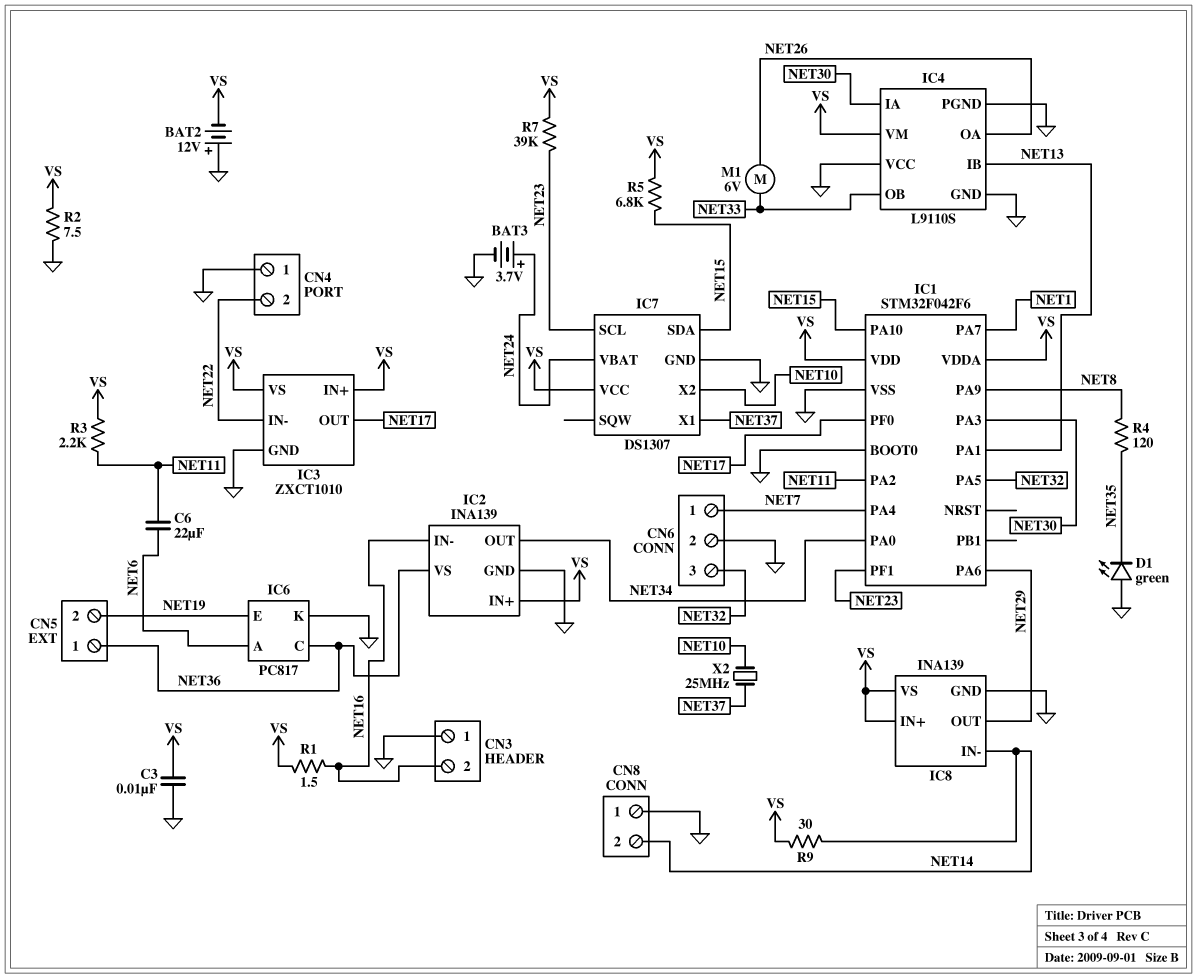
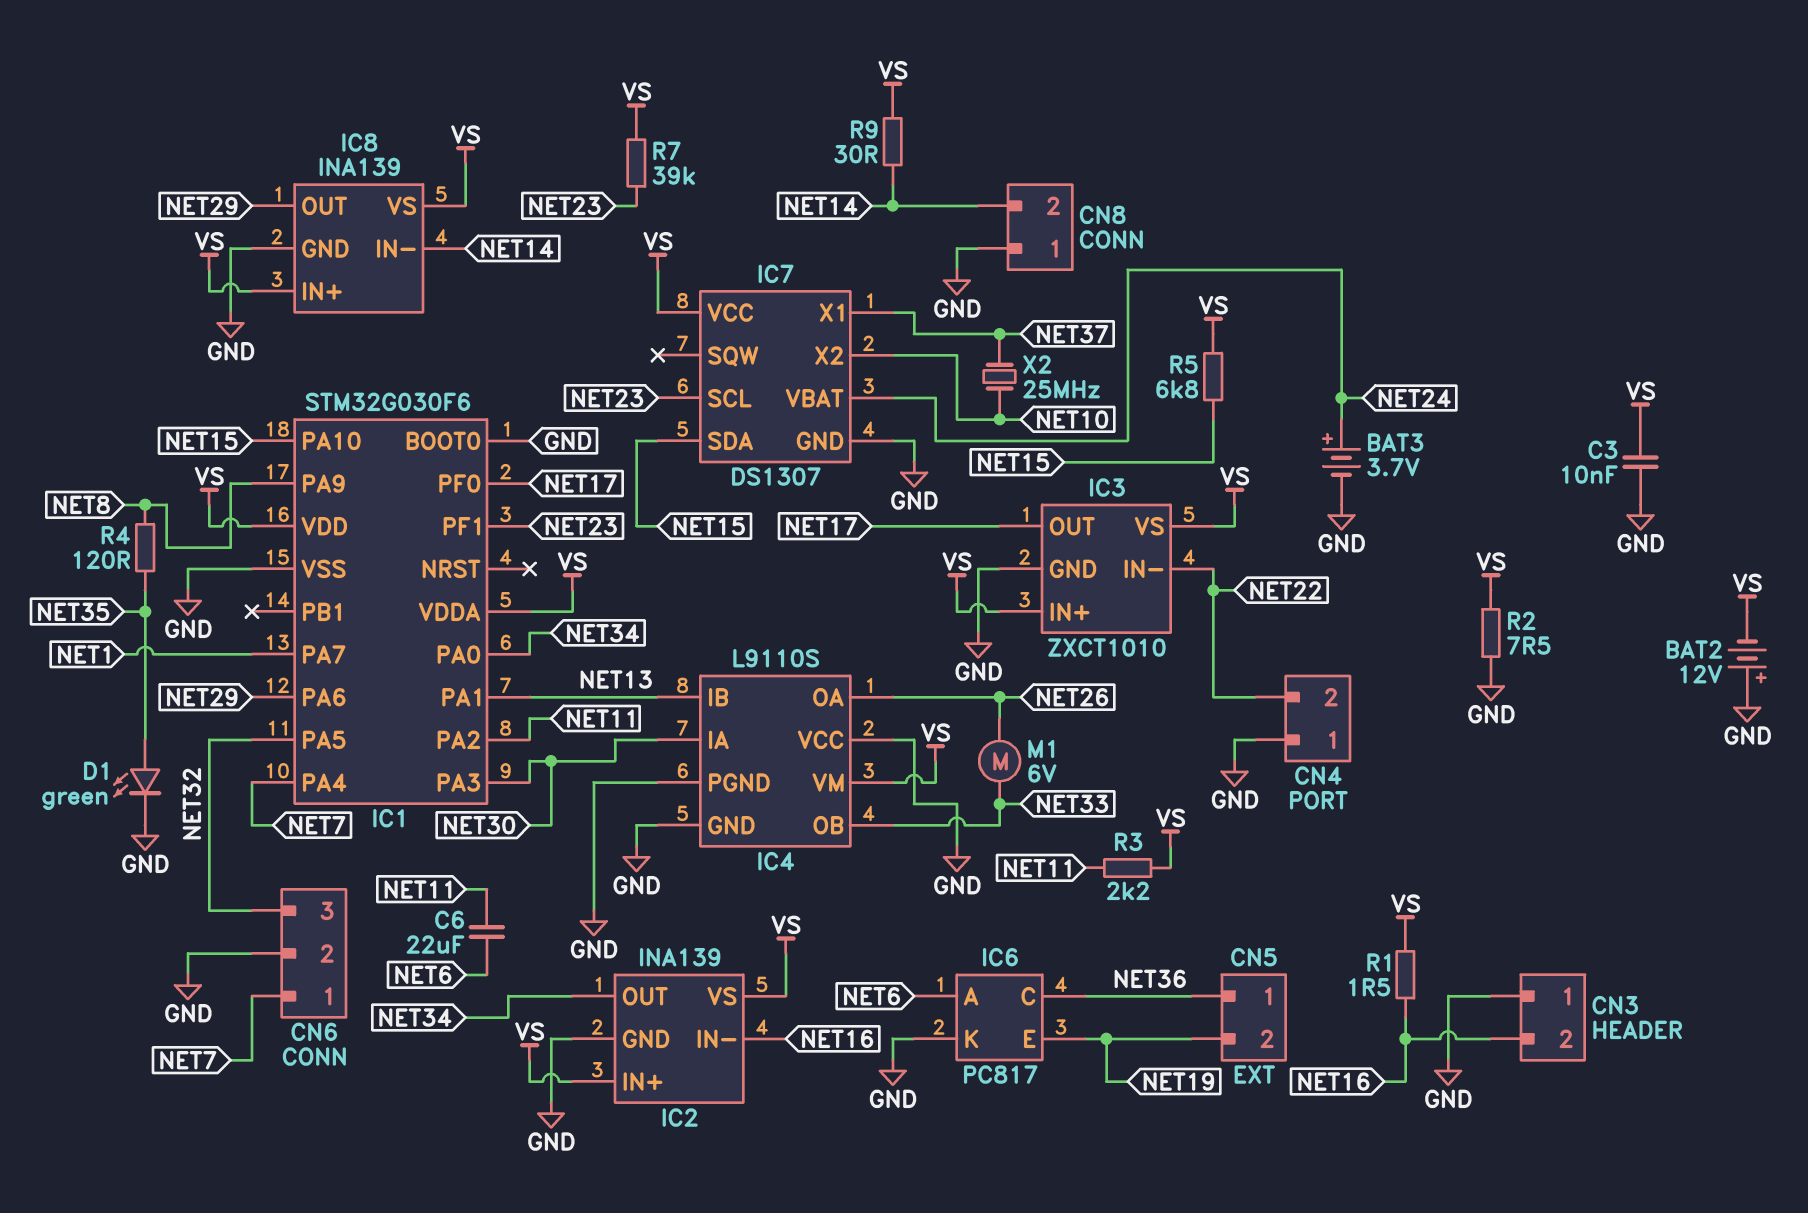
D1: LED green (A GND, K NET35) -> LED green (A NET35, K GND)
IC1: STM32F042F6 -> STM32G030F6
IC2 pin VS: NET36 -> VS

